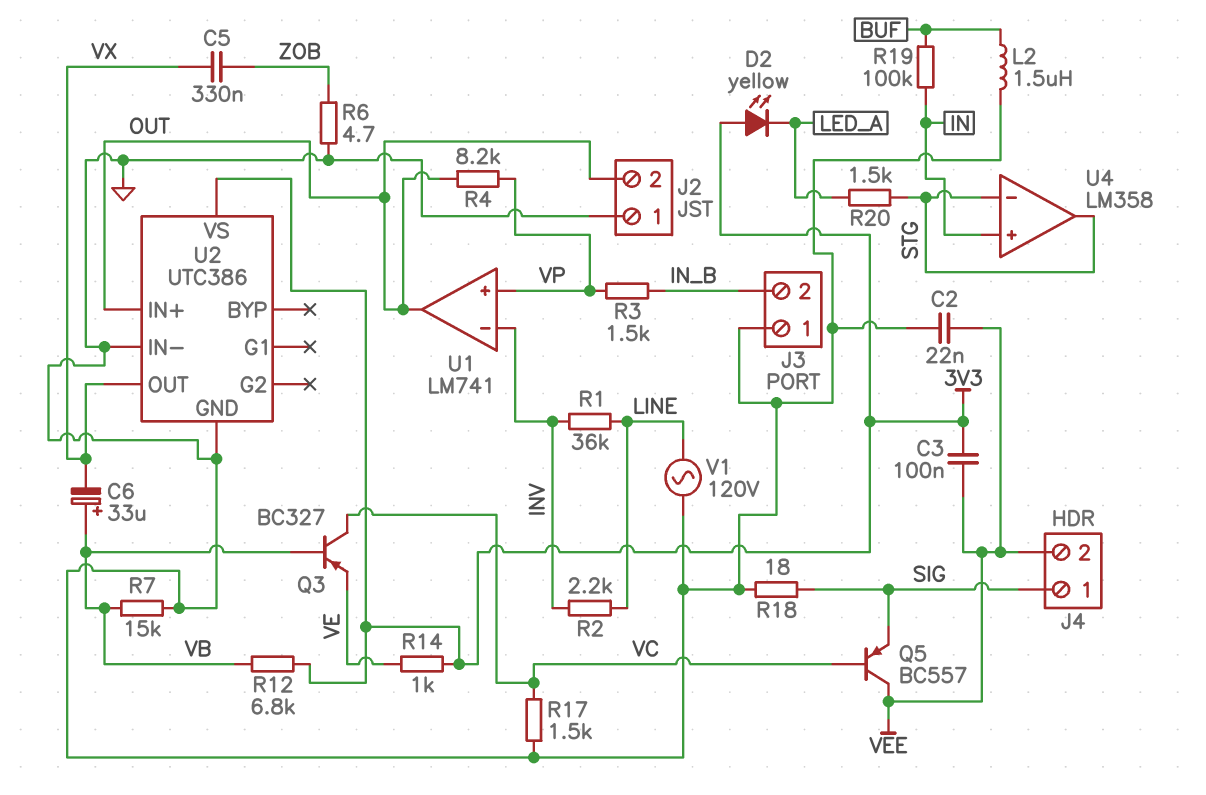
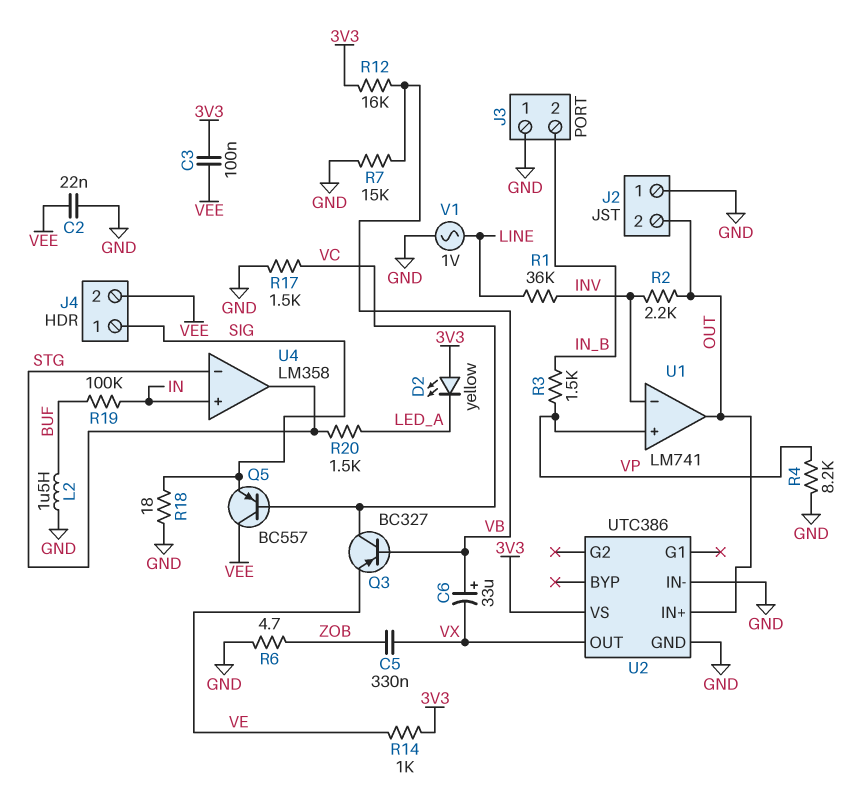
R2: 2.2k (INV, LINE) -> 2.2k (INV, OUT)
R4: 8.2k (OUT, VP) -> 8.2k (GND, VP)
R12: 6.8k (3V3, VB) -> 16k (3V3, VB)
V1: AC 120V (GND, LINE) -> AC 1V (GND, LINE)

